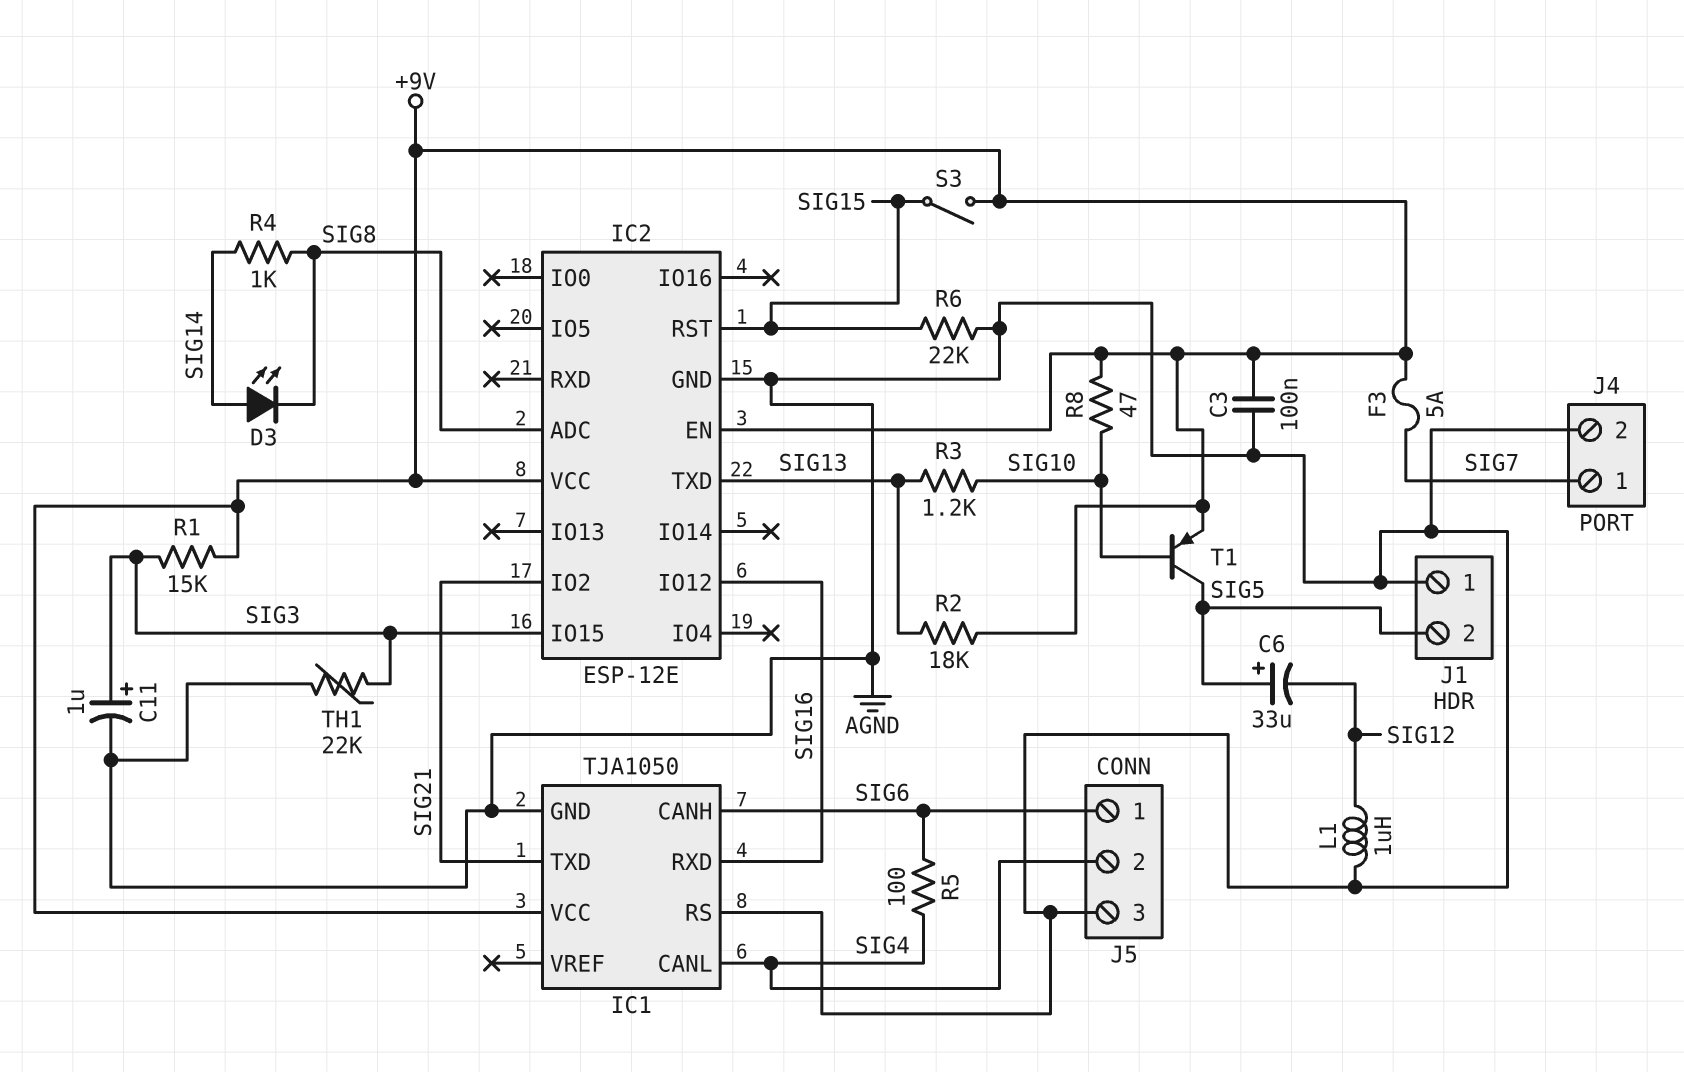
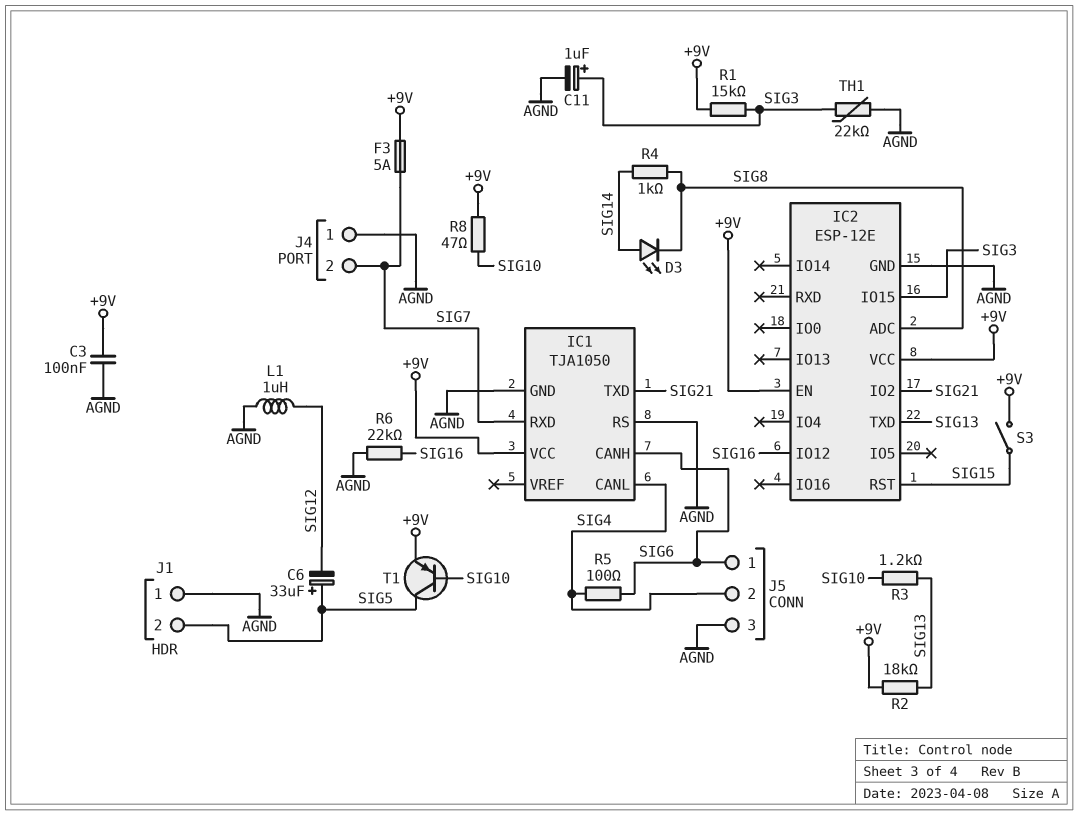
IC1 pin RXD: SIG16 -> SIG7
J4 pin 1: SIG7 -> AGND
J4 pin 2: AGND -> SIG7
R6: 22k (AGND, SIG15) -> 22k (AGND, SIG16)

